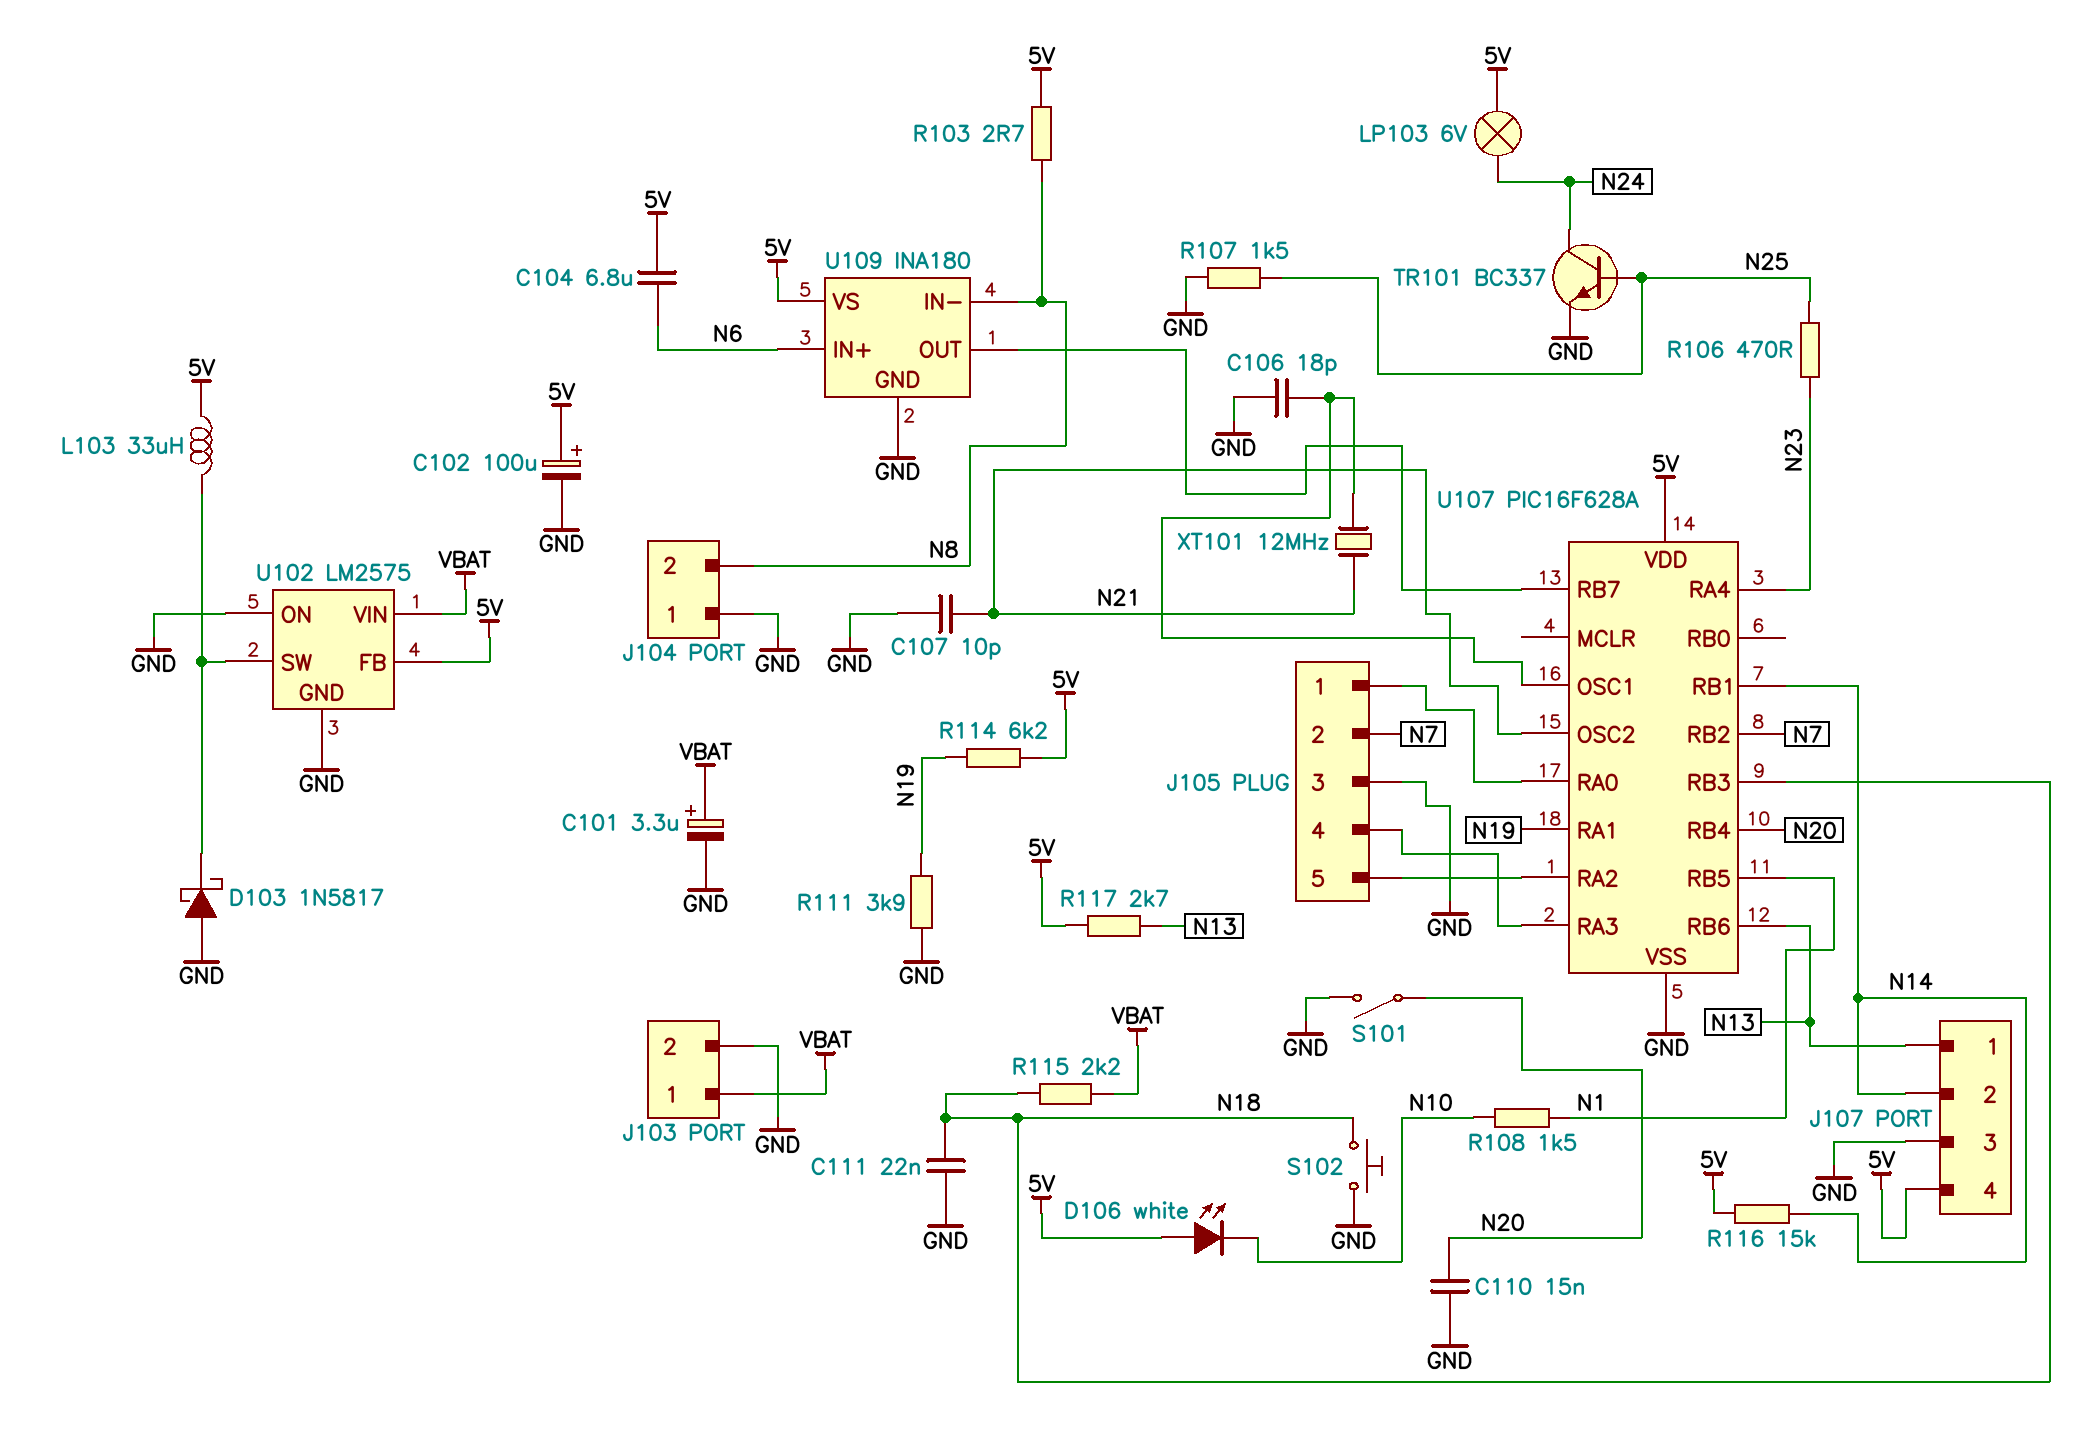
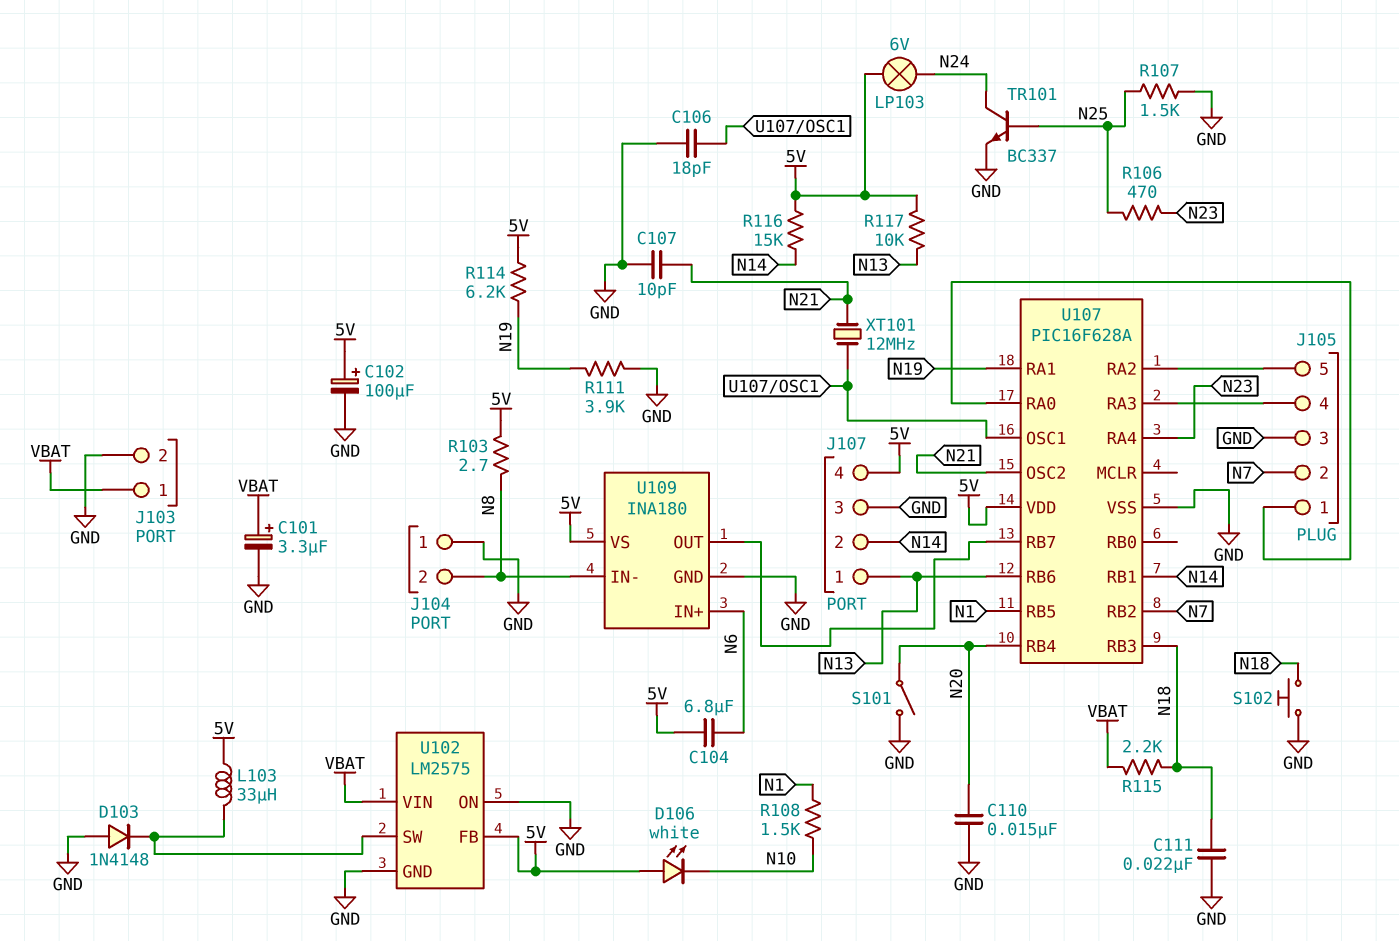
D103: schottky 1N5817 (A GND, K U102/SW) -> diode 1N4148 (A GND, K U102/SW)
R117: 2.7k (5V, N13) -> 10k (5V, N13)

